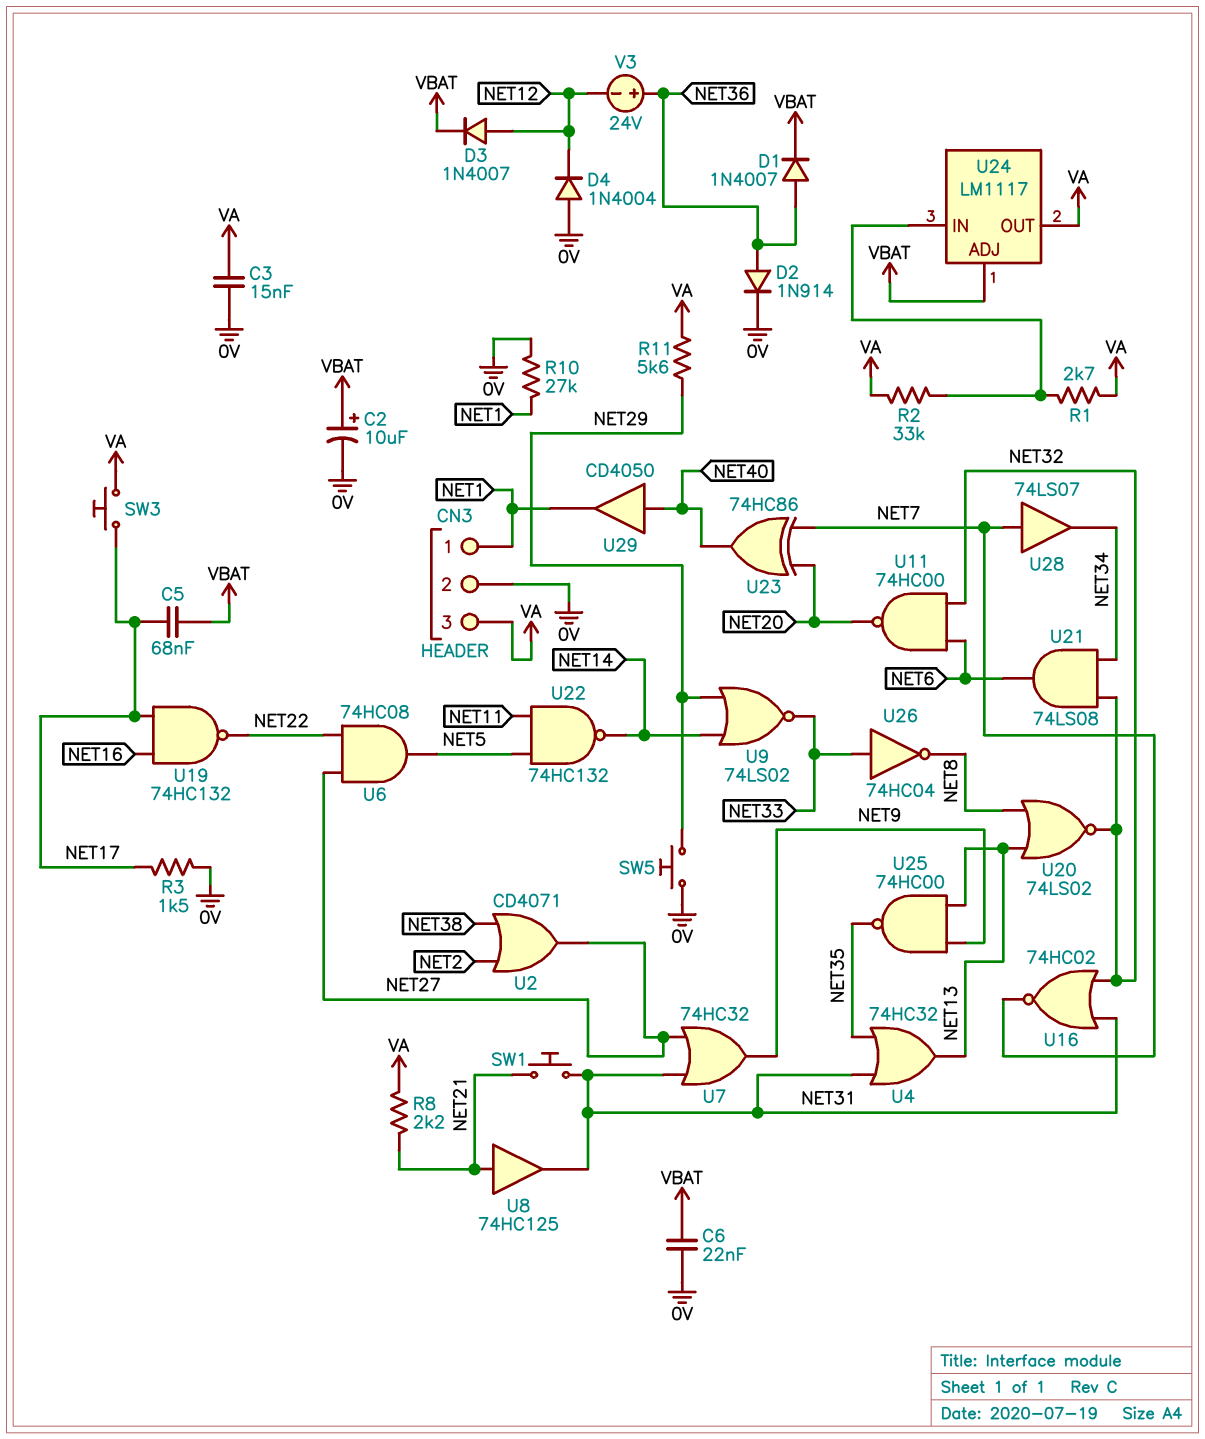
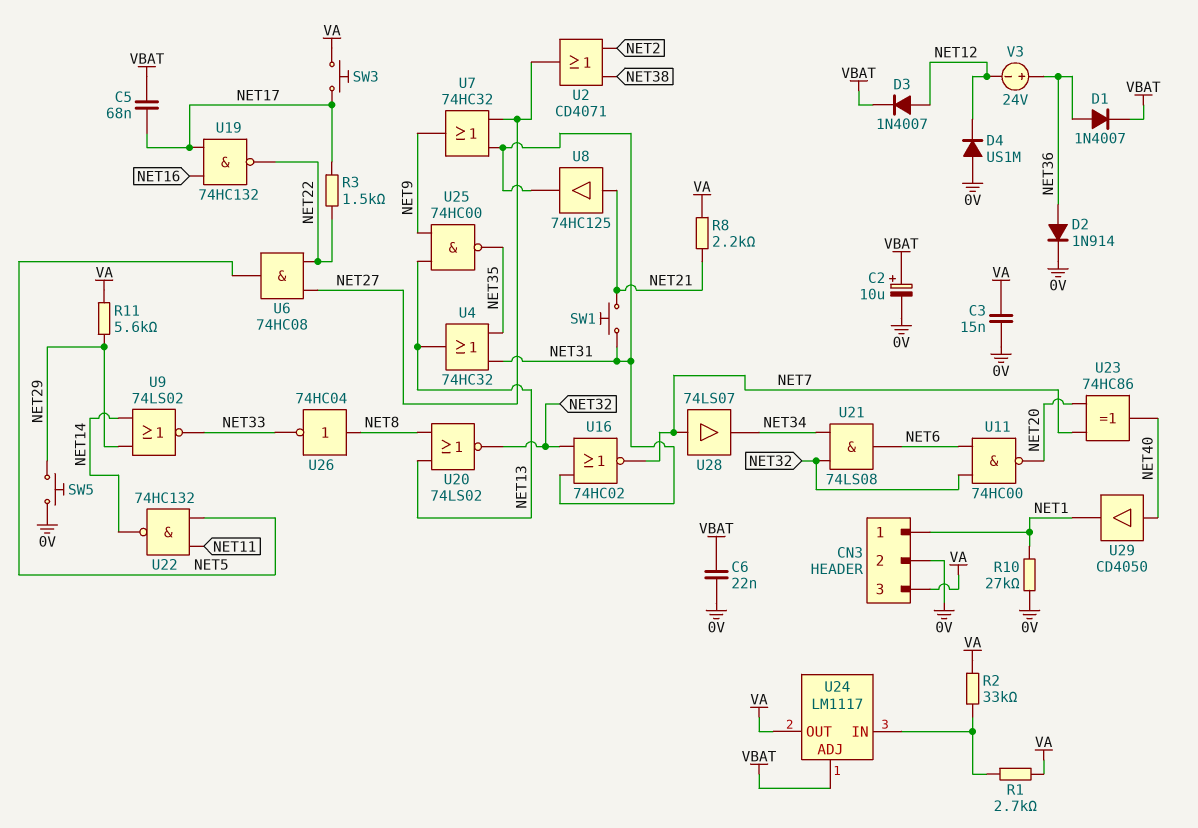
D4: diode 1N4004 (A 0V, K NET12) -> diode US1M (A 0V, K NET12)
R3: 1.5k (0V, NET17) -> 1.5k (NET17, NET22)
U26: NOT 74HC04 (in NET33, out NET8) -> NOT 74HC04 (in NET8, out NET33)

